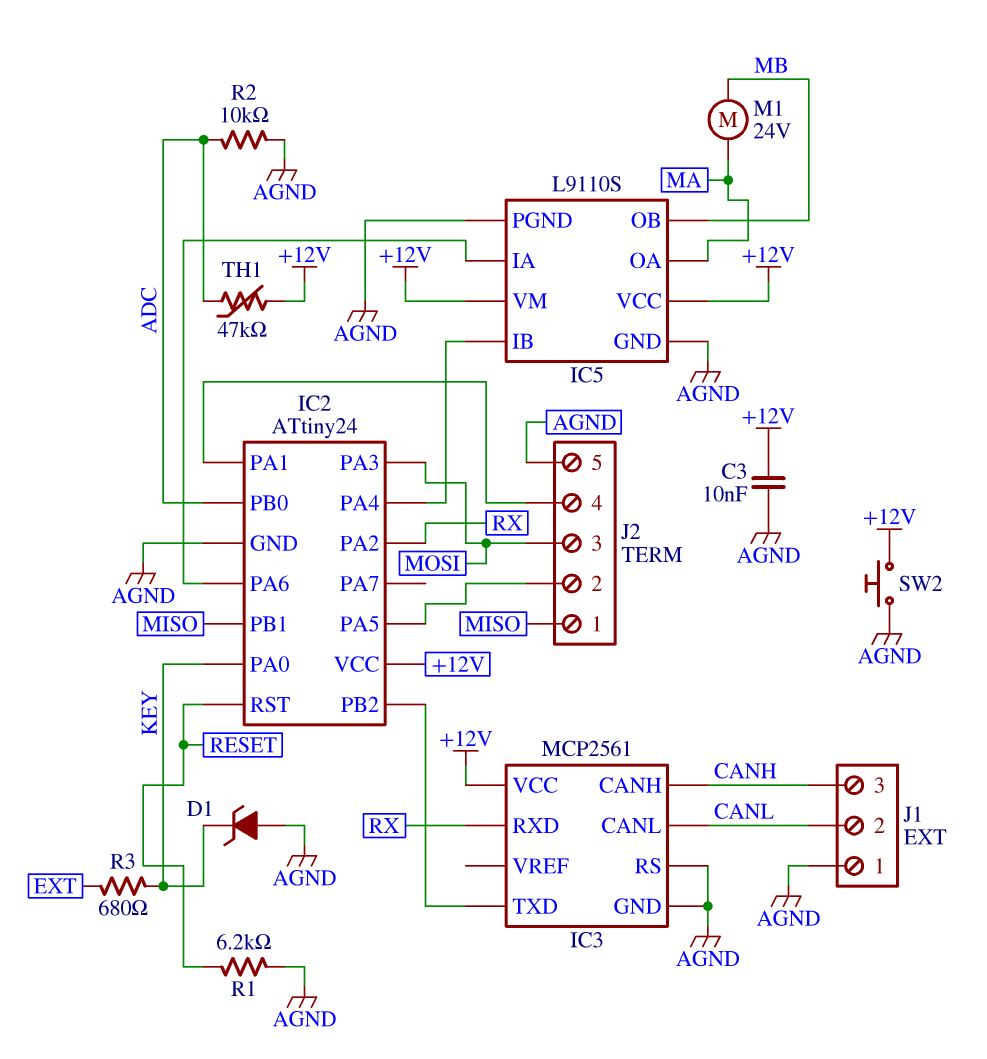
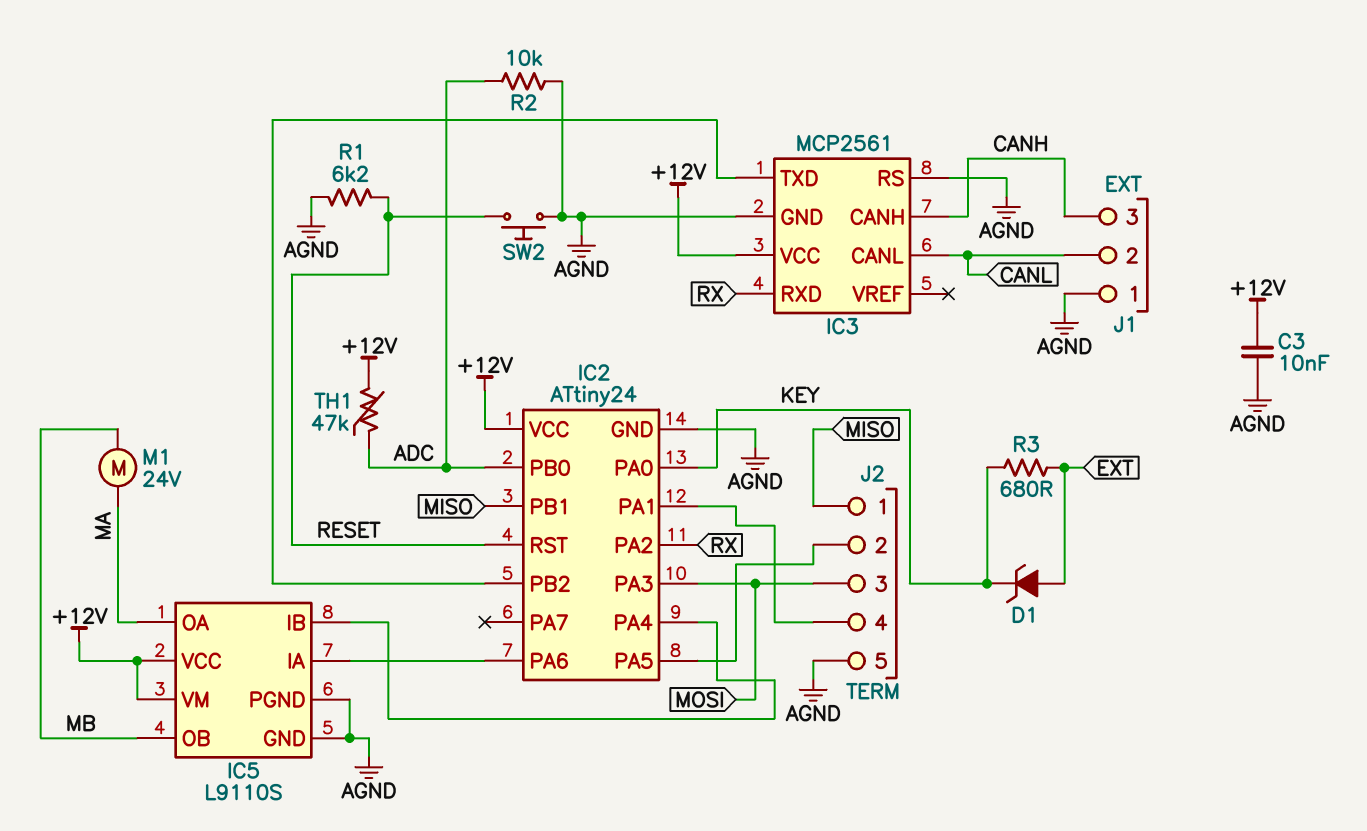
D1: zener (A AGND, K KEY) -> zener (A EXT, K KEY)
SW2: button (+12V, AGND) -> button (AGND, RESET)

